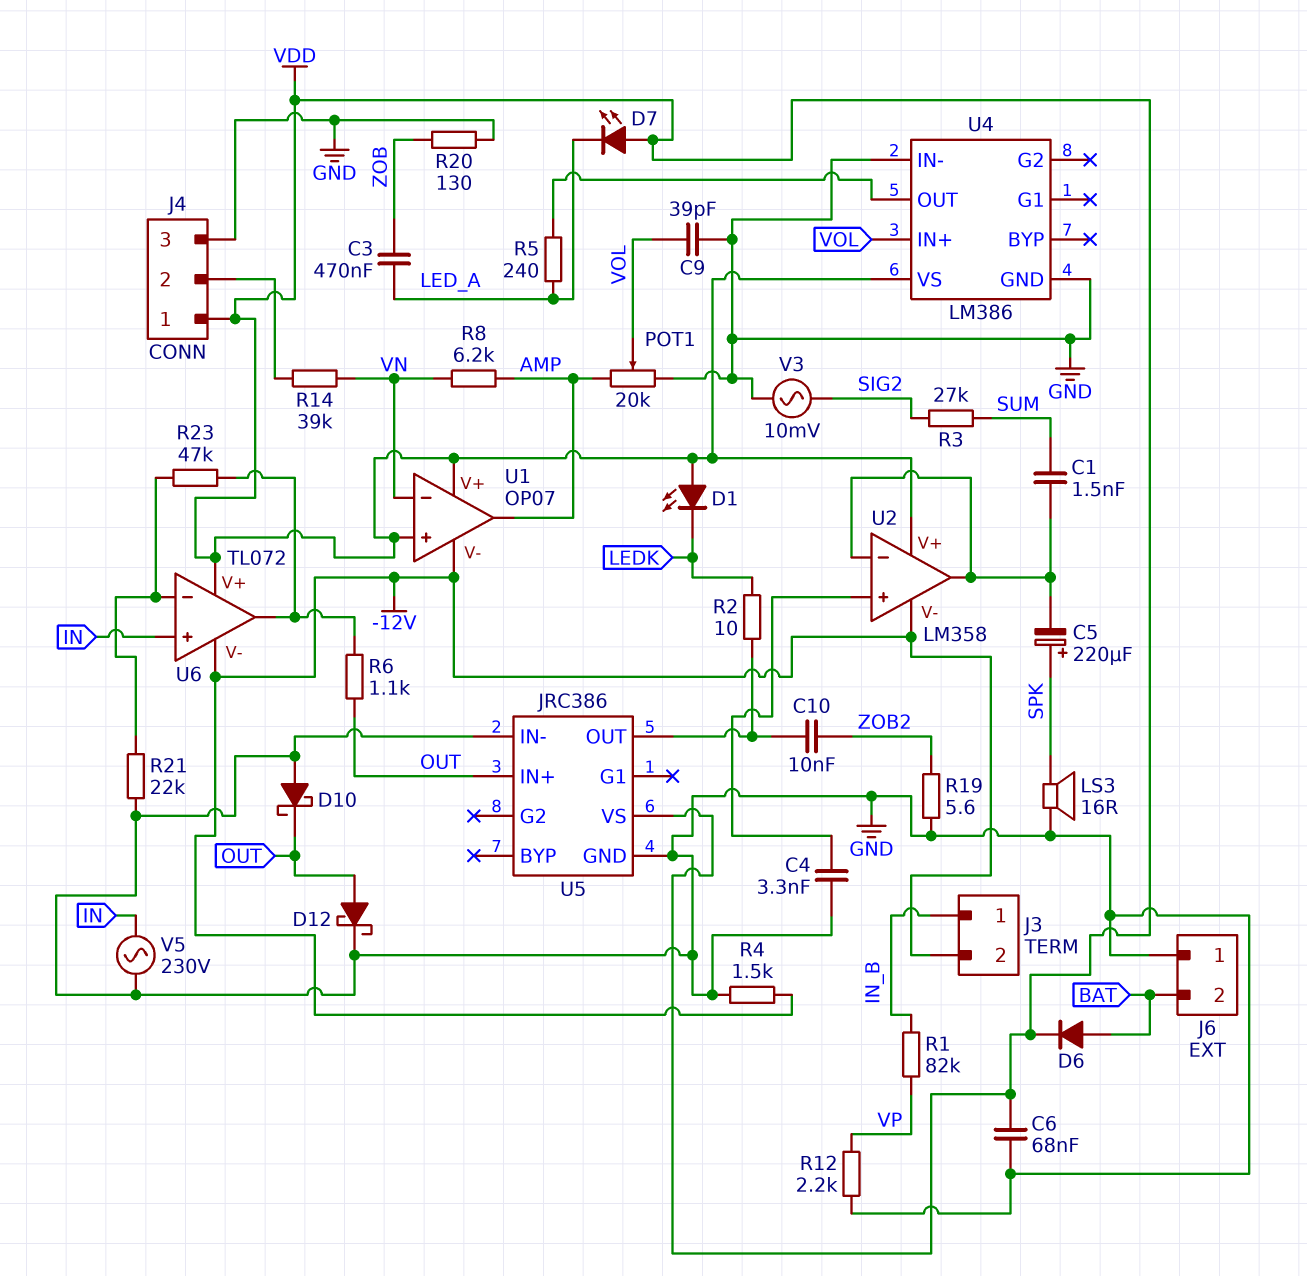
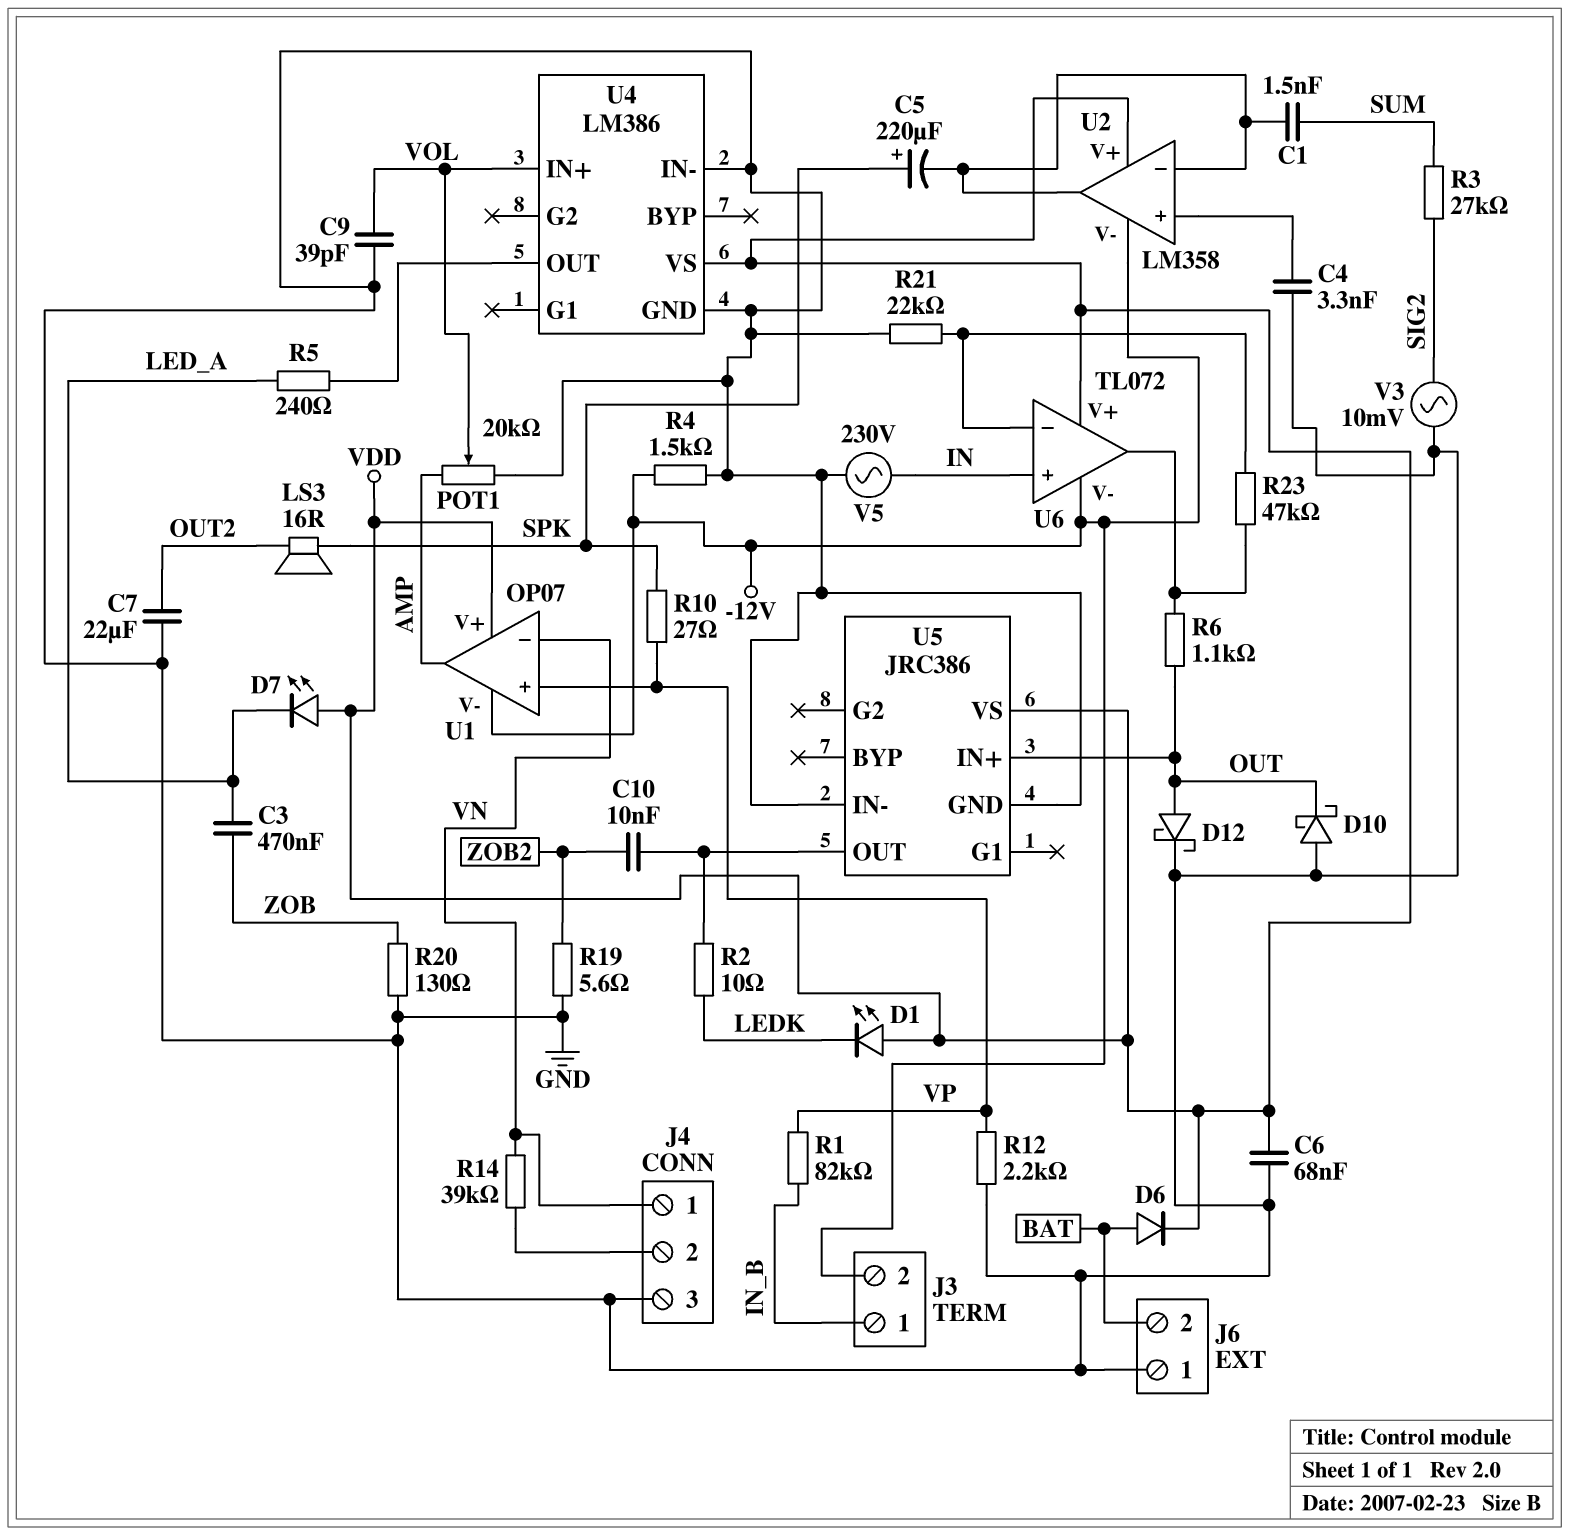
C7: none -> 22uF (GND, OUT2)
J4 pin 1: VDD -> VN
LS3: speaker 16R (GND, SPK) -> speaker 16R (OUT2, SPK)
R8: 6.2k (AMP, VN) -> none
R10: none -> 27 (SPK, VP)
U1 pin in+: VDD -> VP

